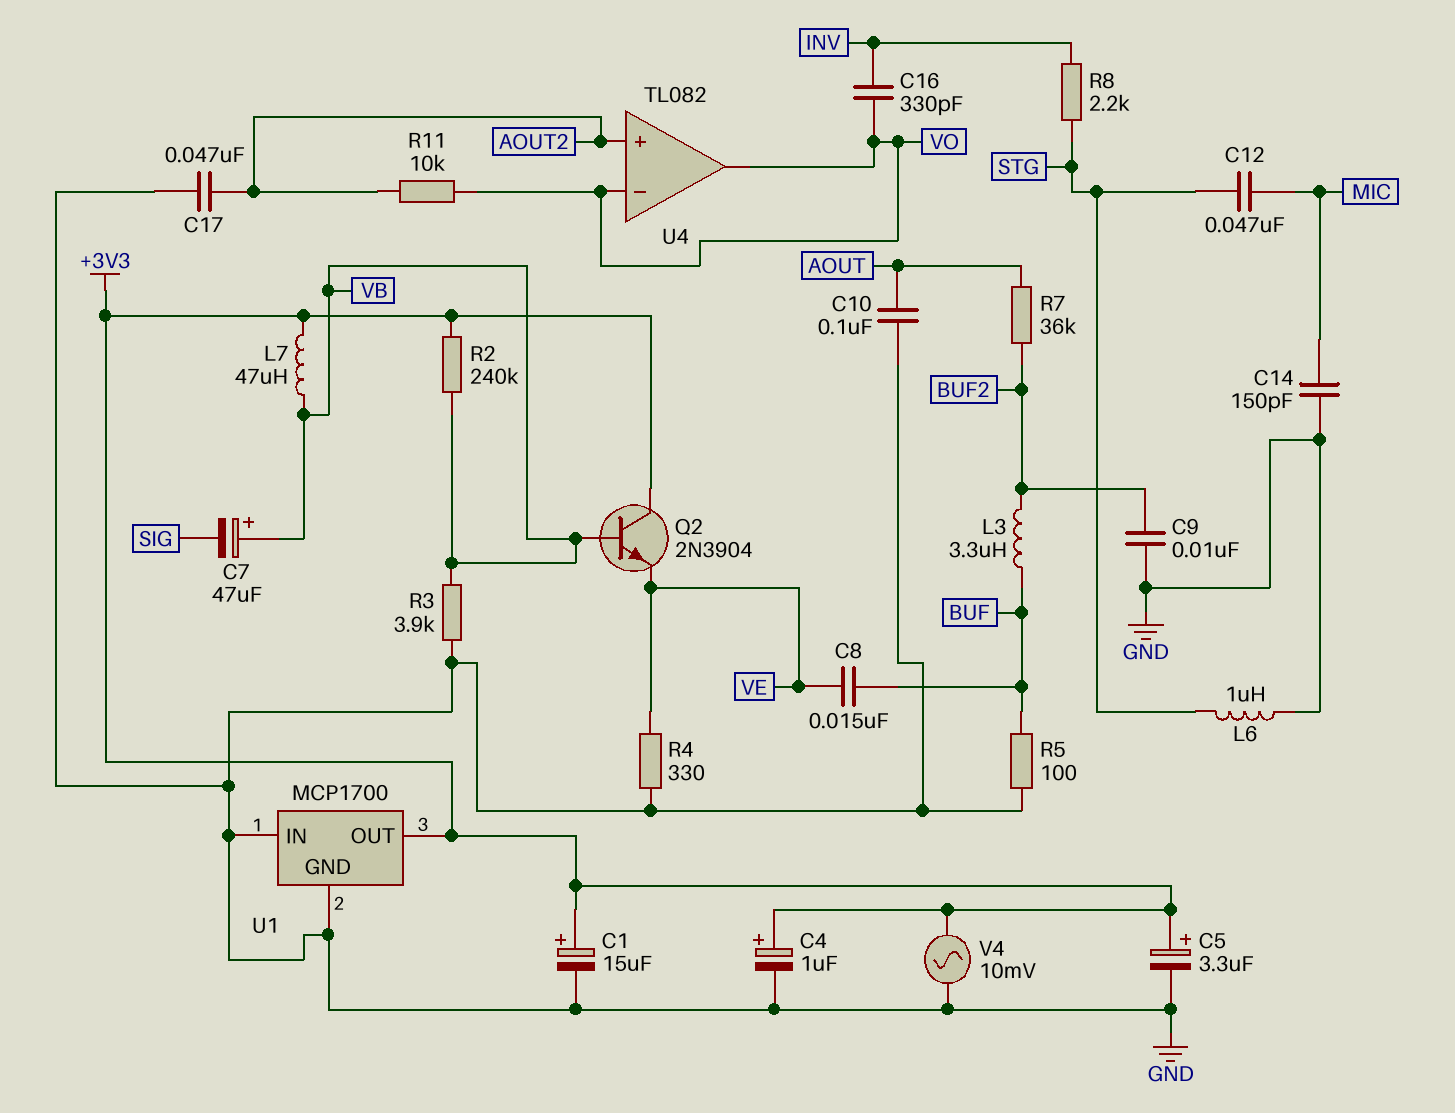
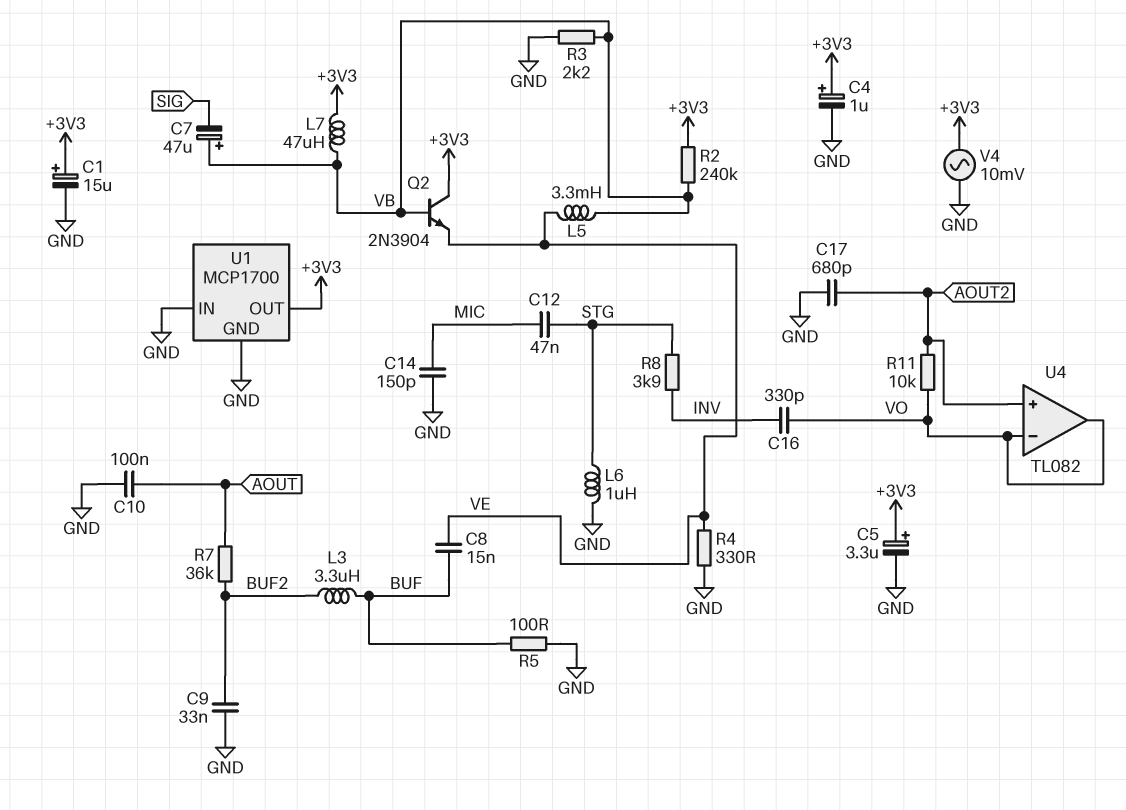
C9: 10nF (BUF2, GND) -> 33nF (BUF2, GND)
C17: 47nF (AOUT2, GND) -> 680pF (AOUT2, GND)
L5: none -> 3.3mH (VB, VE)
R3: 3.9k (GND, VB) -> 2.2k (GND, VB)
R8: 2.2k (INV, STG) -> 3.9k (INV, STG)

